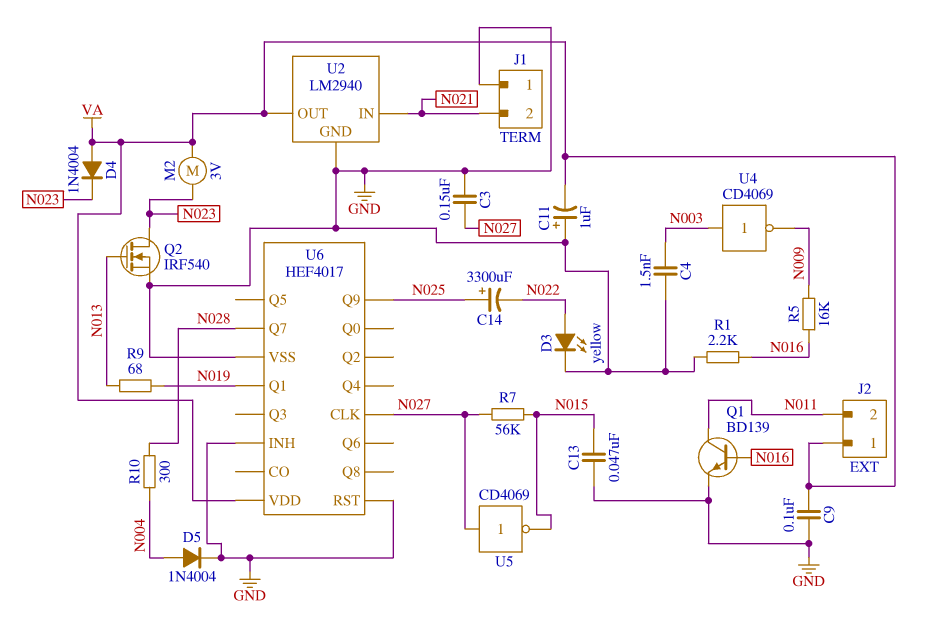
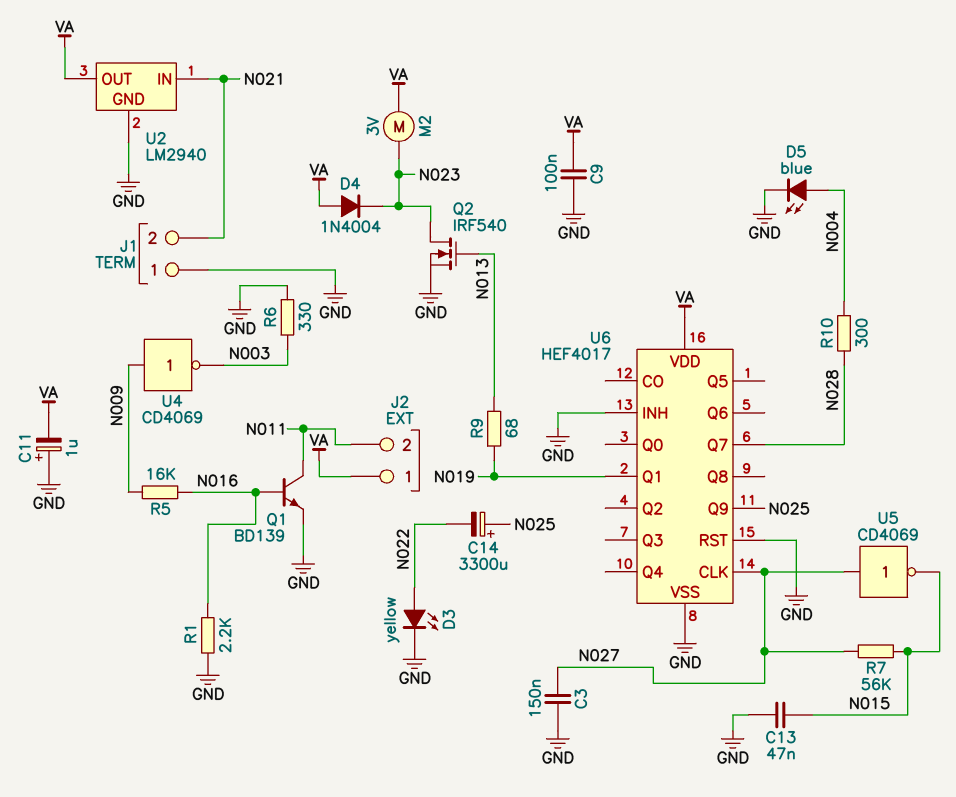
C4: 1.5nF (GND, N003) -> none
D5: diode 1N4004 (A N004, K GND) -> LED blue (A N004, K GND)
R6: none -> 330 (GND, N003)
U4: NOT CD4069 (in N003, out N009) -> NOT CD4069 (in N009, out N003)

